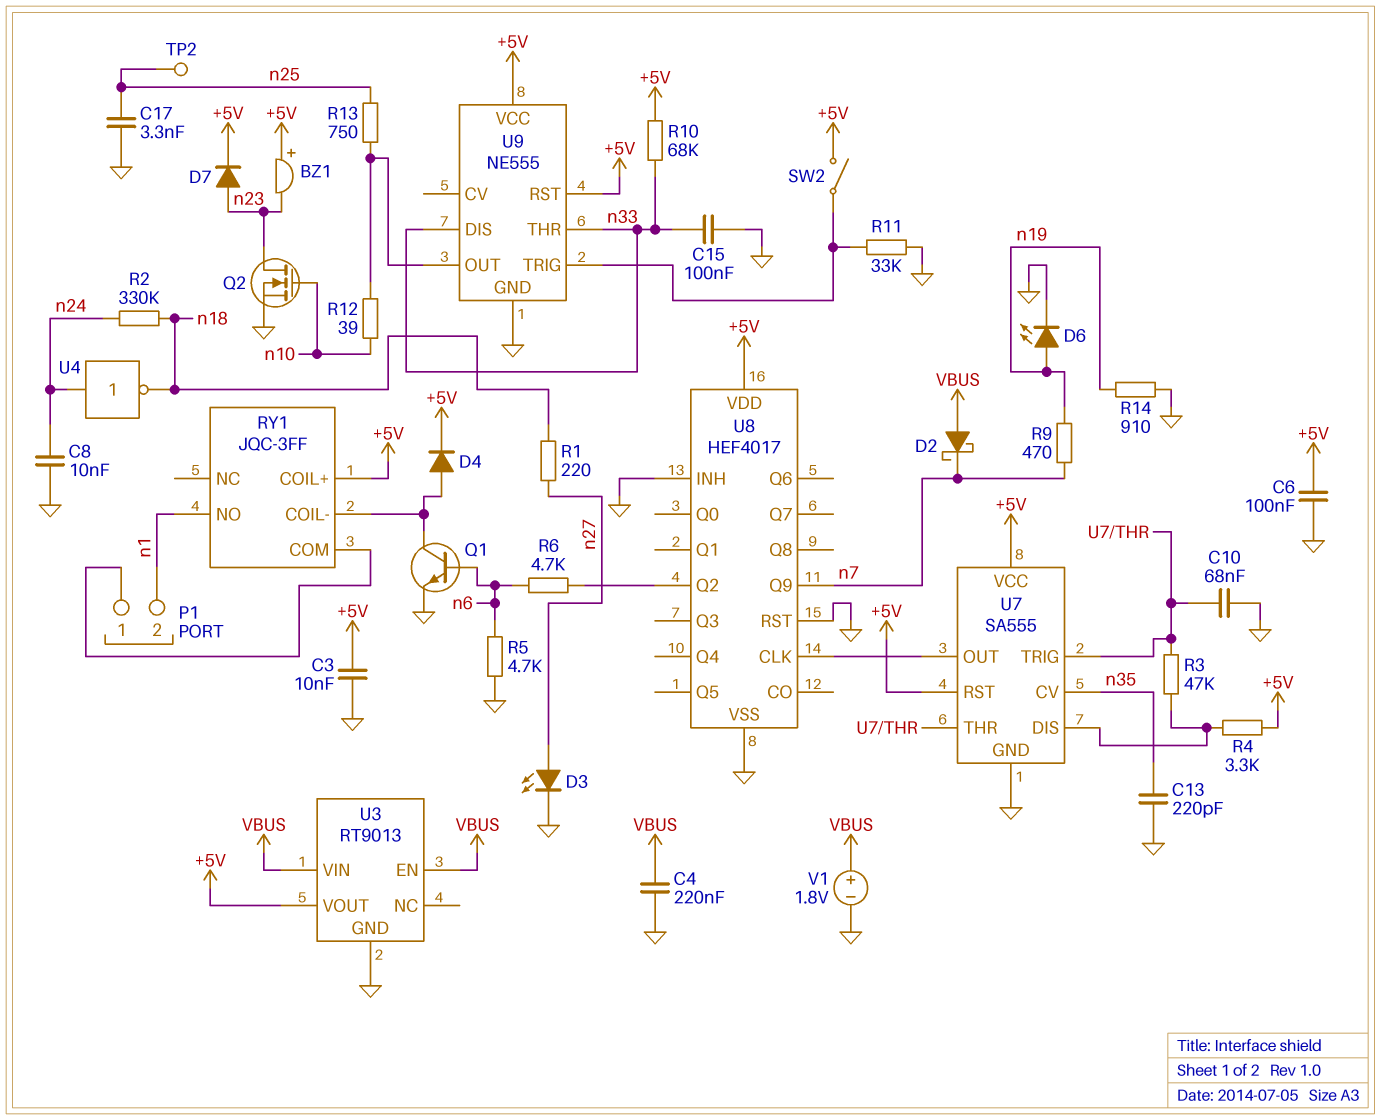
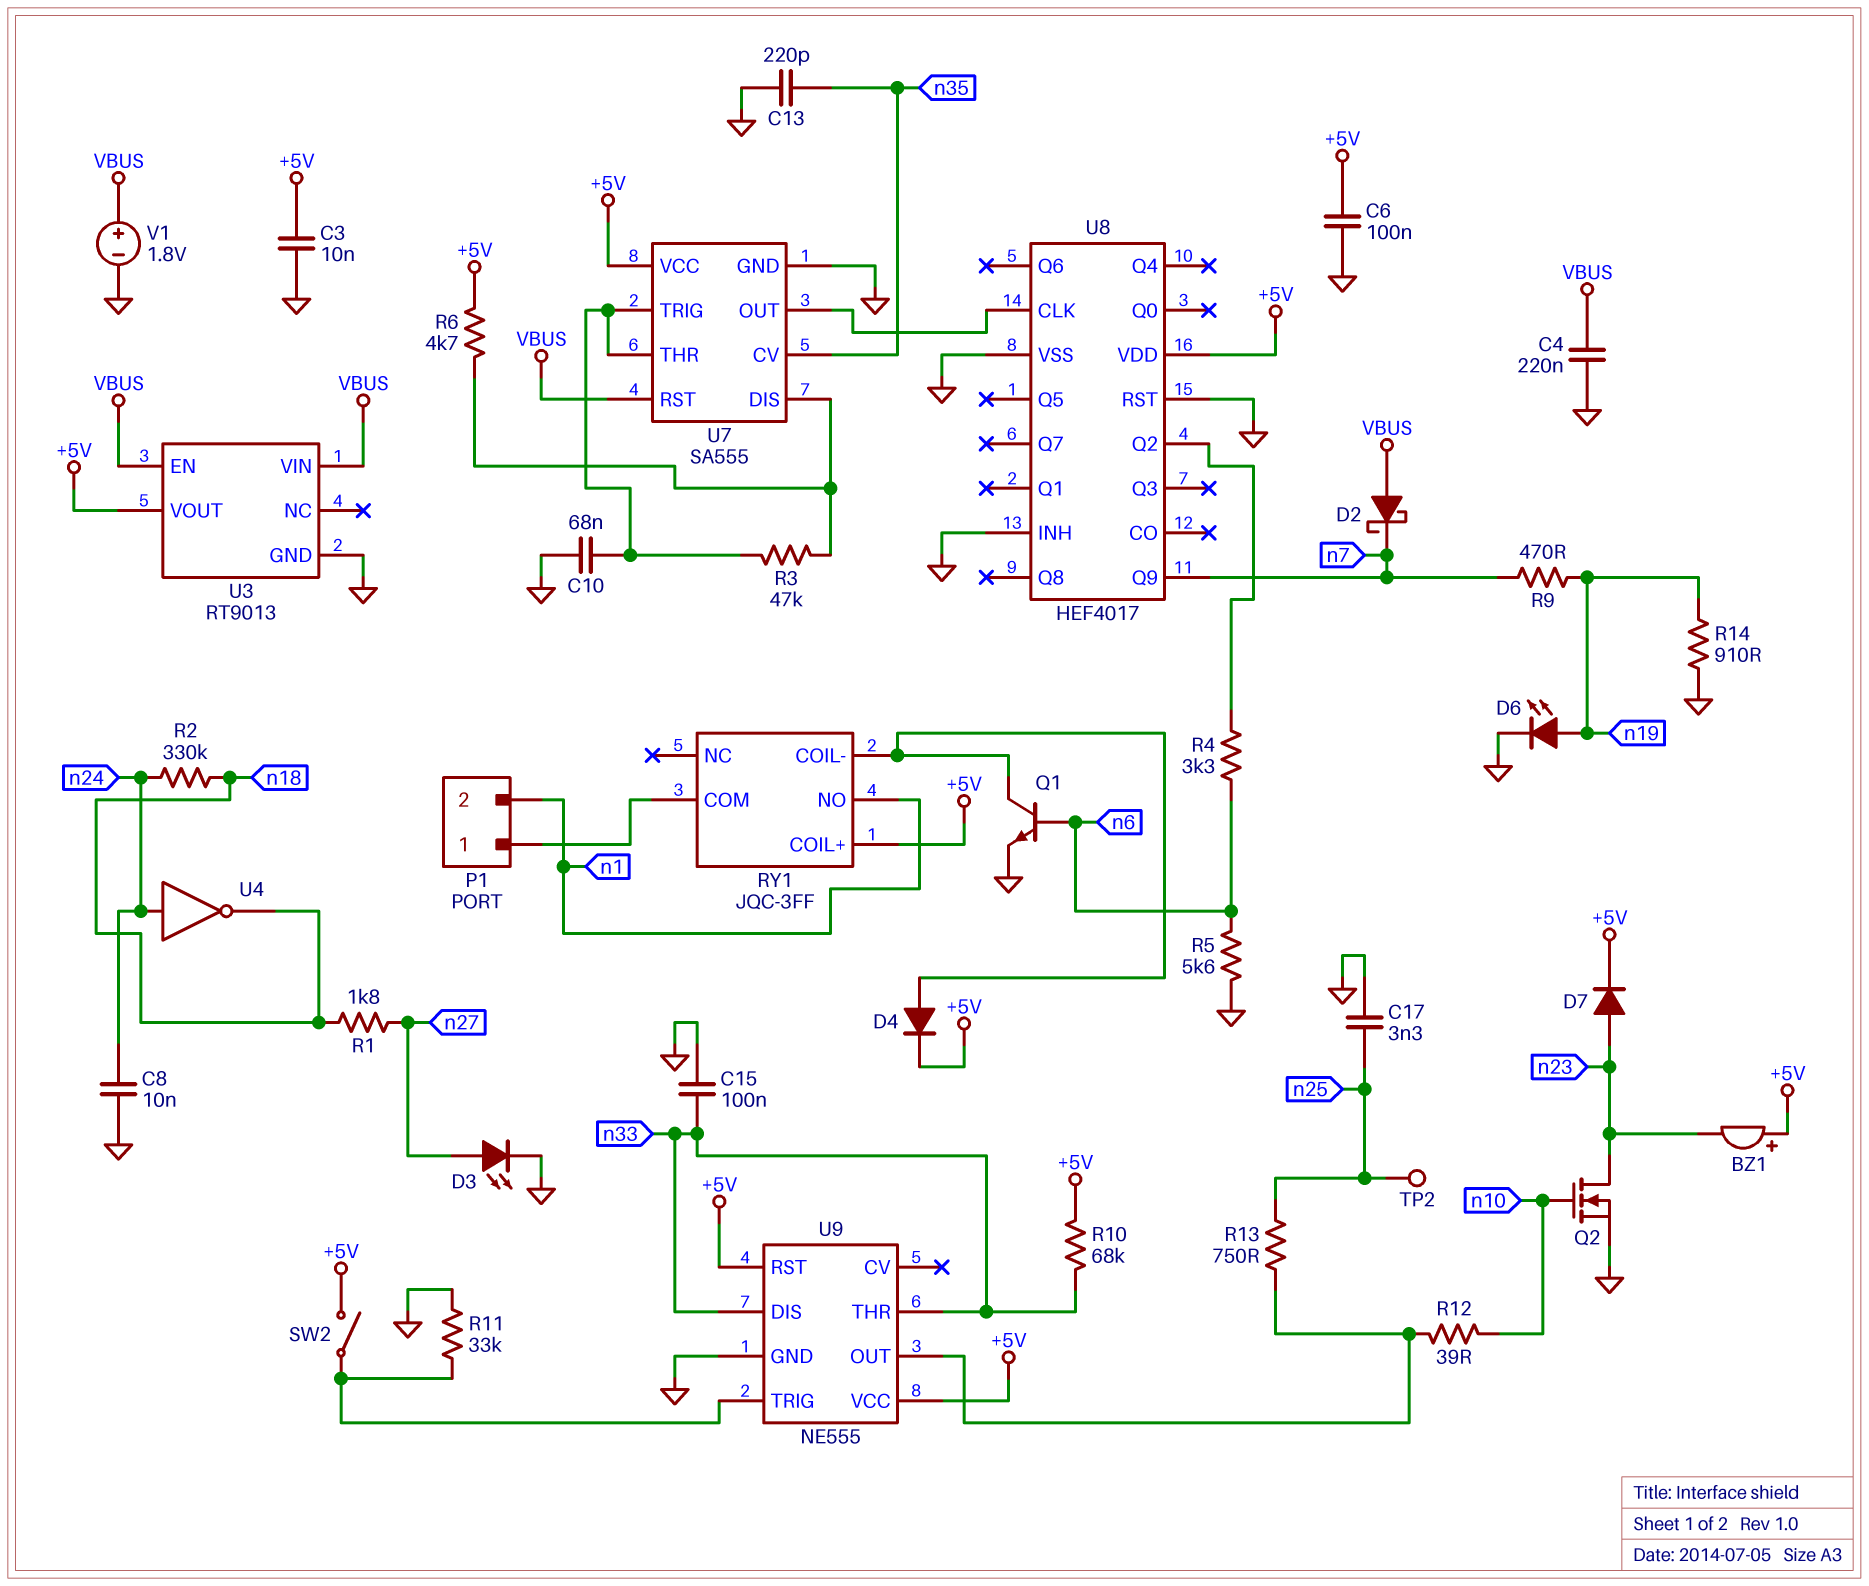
R1: 220 (n18, n27) -> 1.8k (n18, n27)
R4: 3.3k (+5V, U7/DIS) -> 3.3k (U8/Q2, n6)
R5: 4.7k (GND, n6) -> 5.6k (GND, n6)
R6: 4.7k (U8/Q2, n6) -> 4.7k (+5V, U7/DIS)
U7 pin RST: +5V -> VBUS

